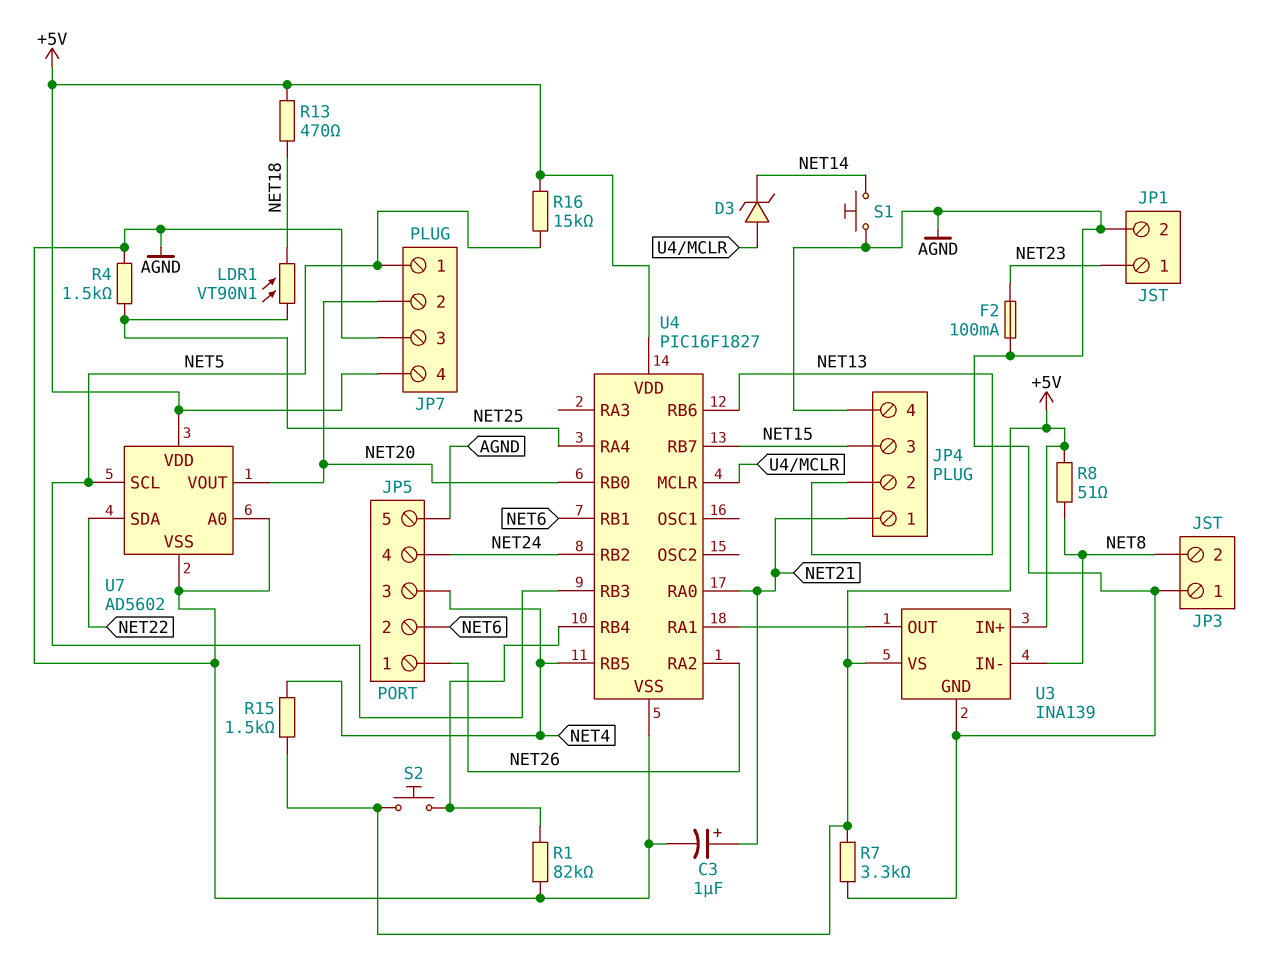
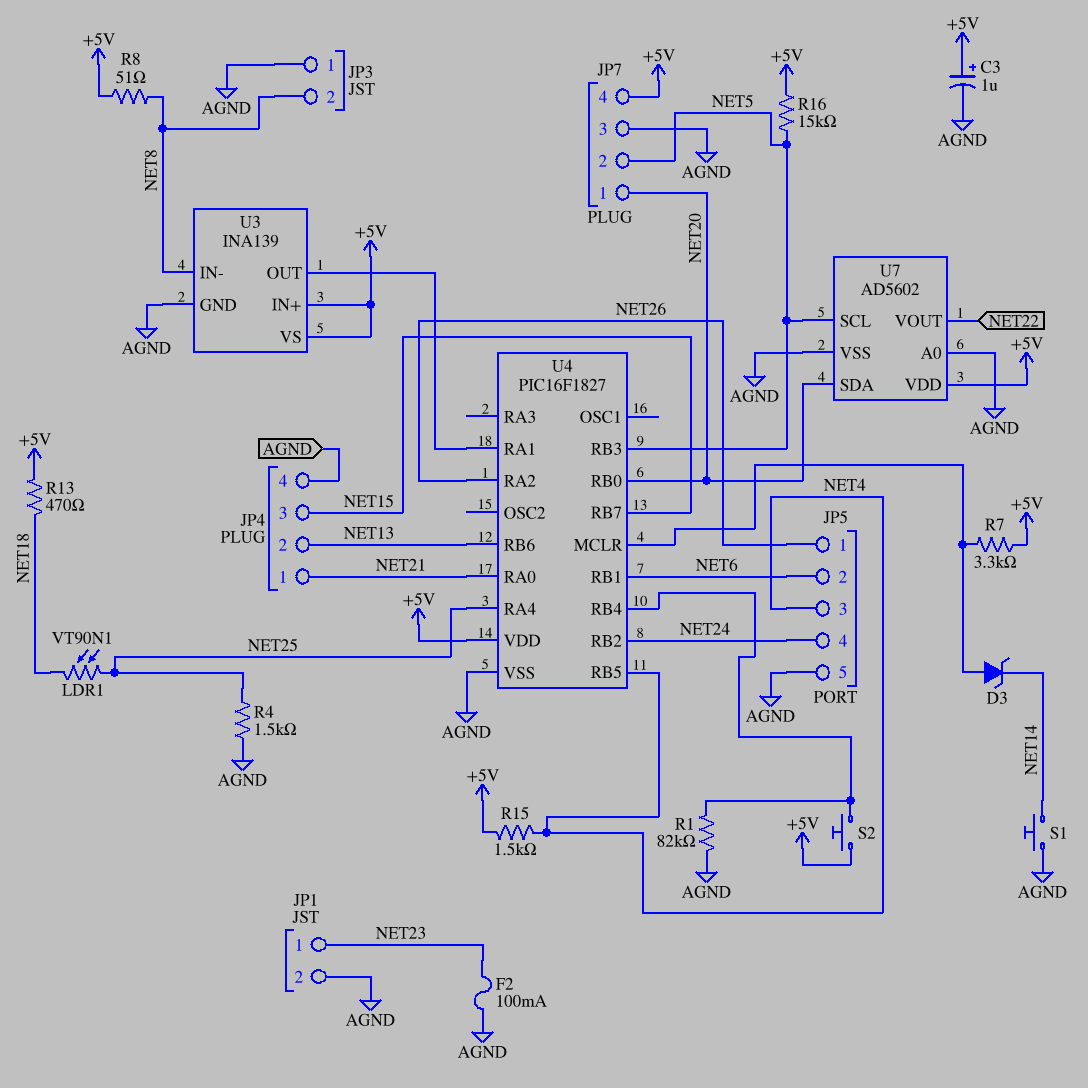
C3: 1uF (plus NET21, minus AGND) -> 1uF (plus +5V, minus AGND)
JP7 pin 1: NET5 -> NET20
JP7 pin 2: NET20 -> NET5
R7: 3.3k (+5V, AGND) -> 3.3k (+5V, U4/MCLR)
U7 pin SDA: NET22 -> NET20
U7 pin VOUT: NET20 -> NET22

